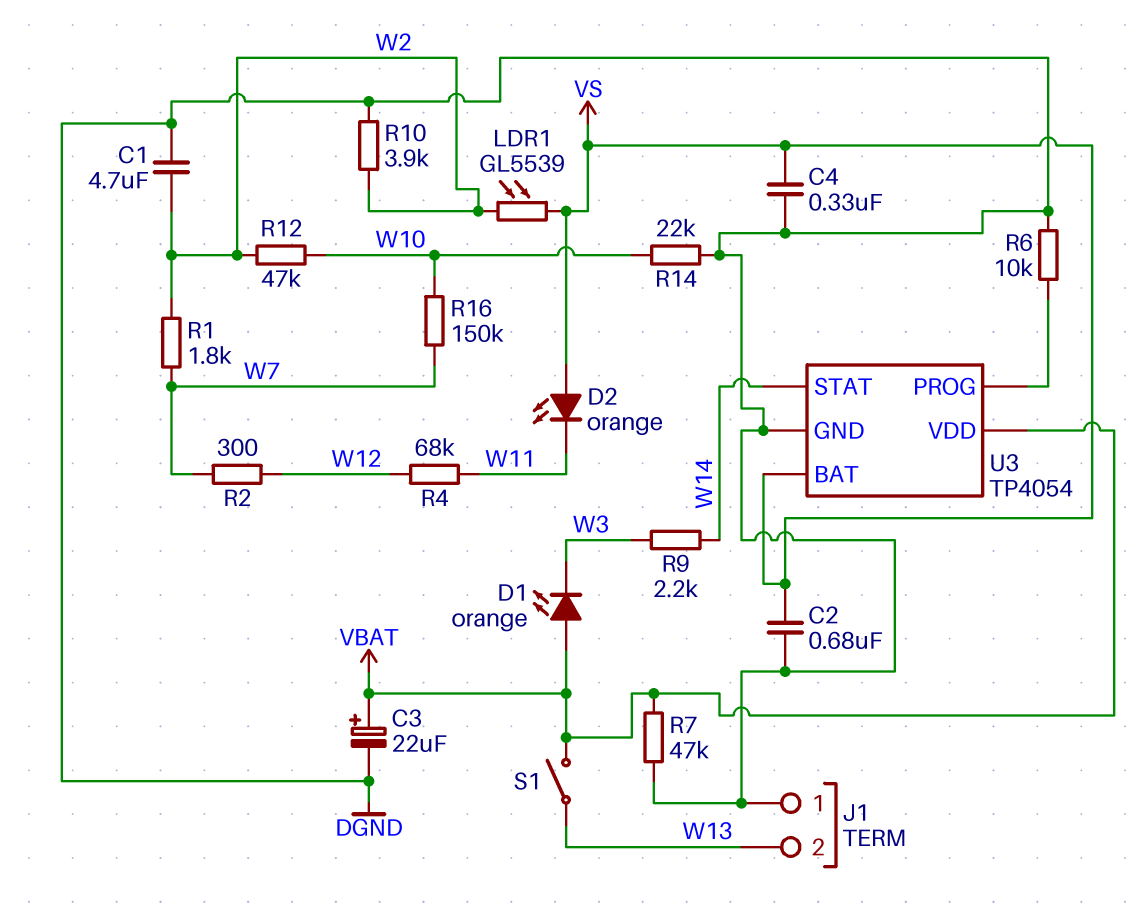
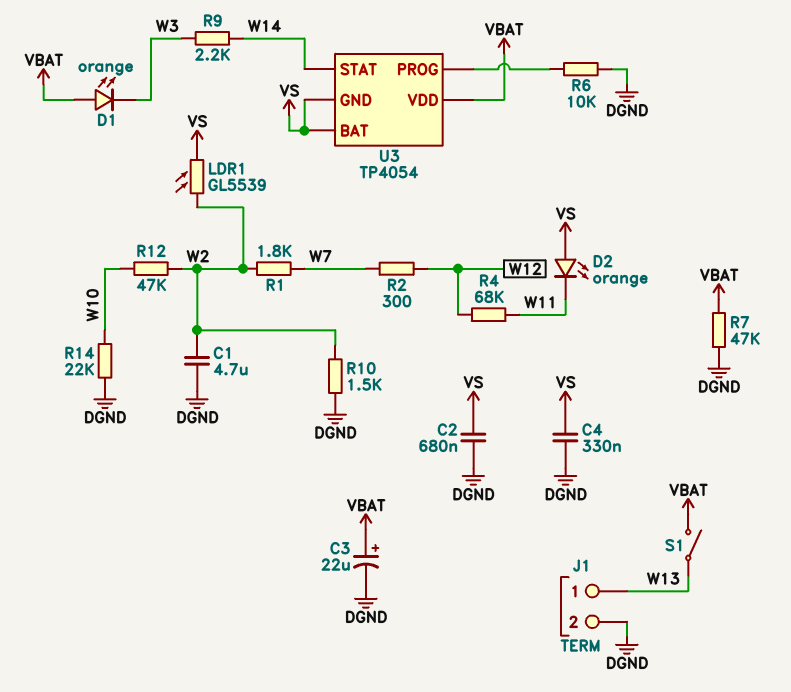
J1 pin 1: DGND -> W13
J1 pin 2: W13 -> DGND
R10: 3.9k (DGND, W2) -> 1.5k (DGND, W2)
R16: 150k (W7, W10) -> none
U3 pin GND: DGND -> VS

